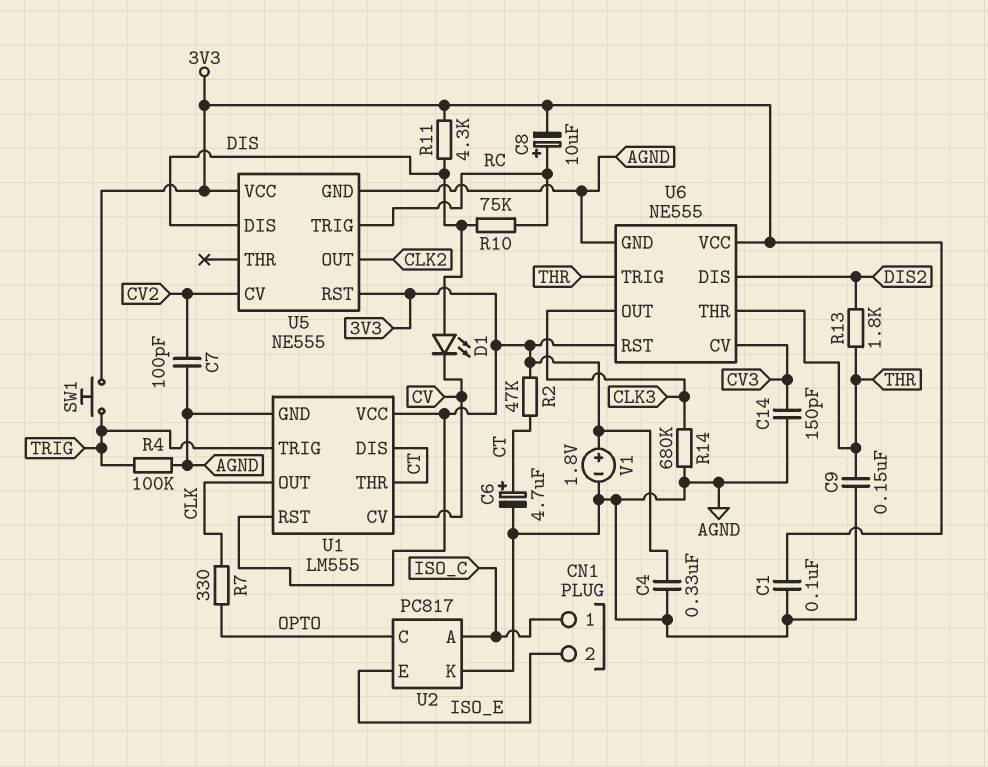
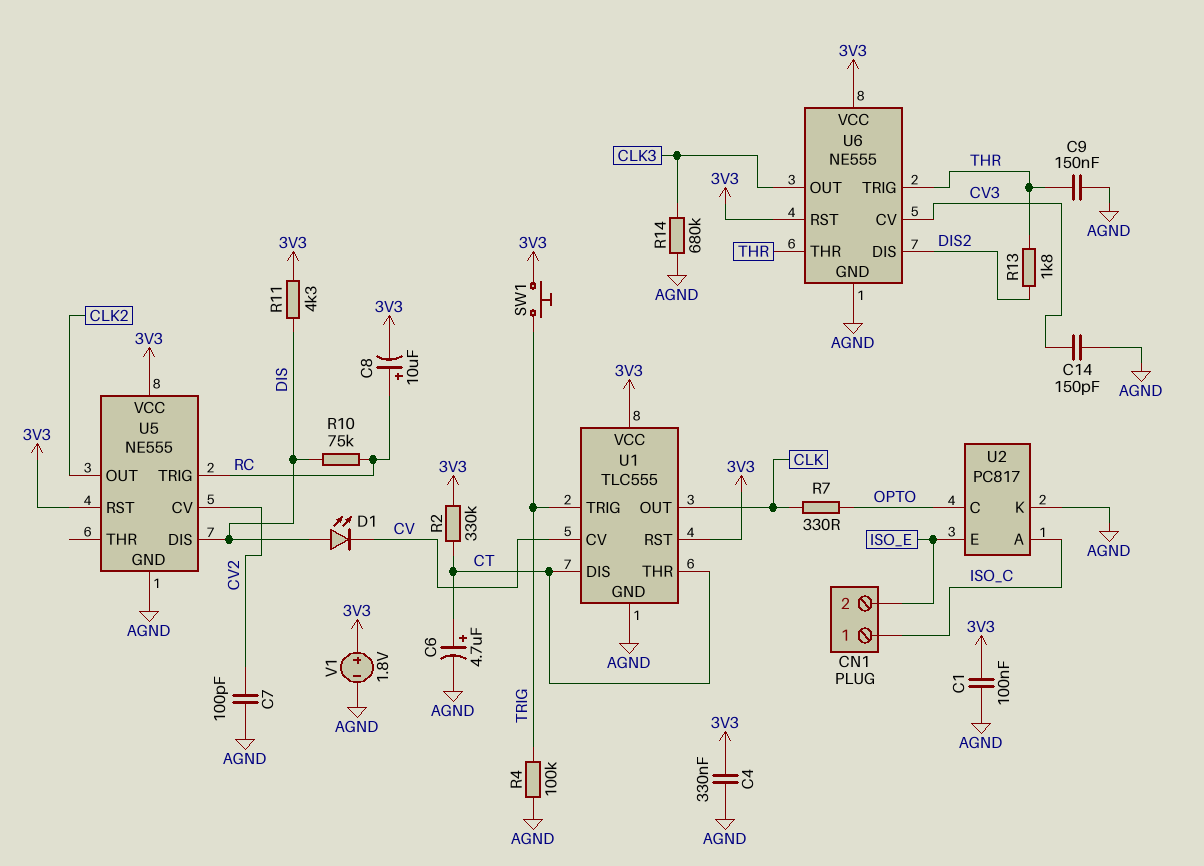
R2: 47k (3V3, CT) -> 330k (3V3, CT)
U1: LM555 -> TLC555

